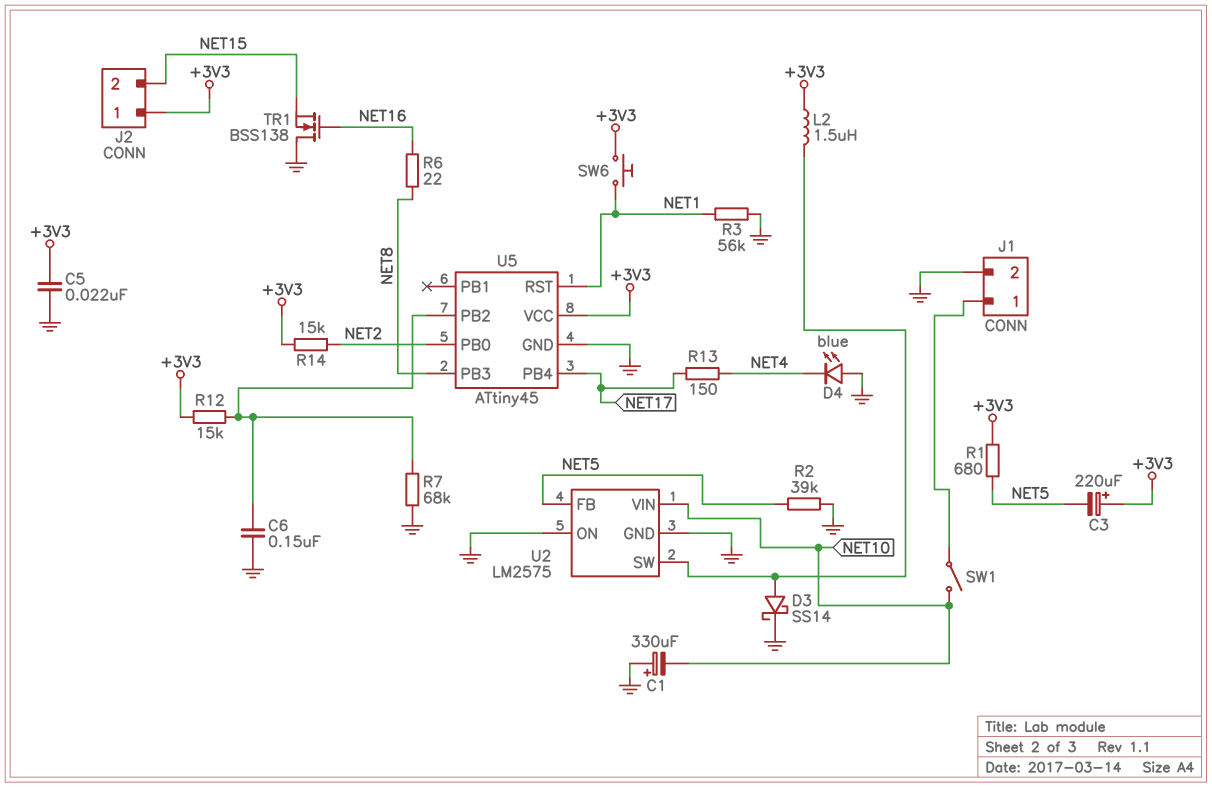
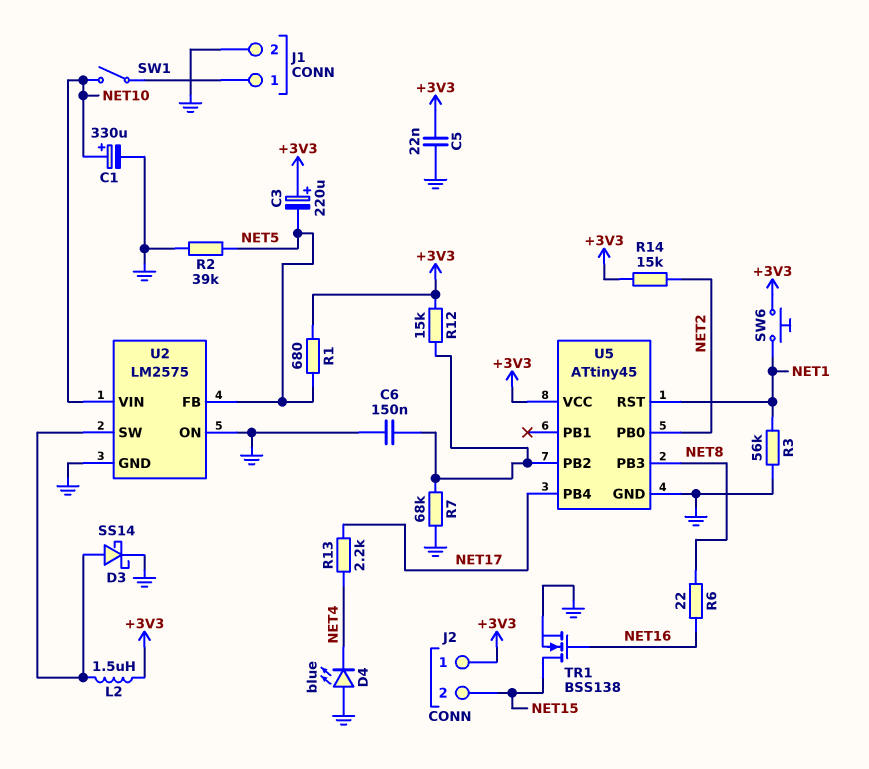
C1: 330uF (plus GND, minus NET10) -> 330uF (plus NET10, minus GND)
R13: 150 (NET4, NET17) -> 2.2k (NET4, NET17)
TR1: NMOS BSS138 (G NET16, D GND, S NET15) -> NMOS BSS138 (G NET16, D NET15, S GND)

